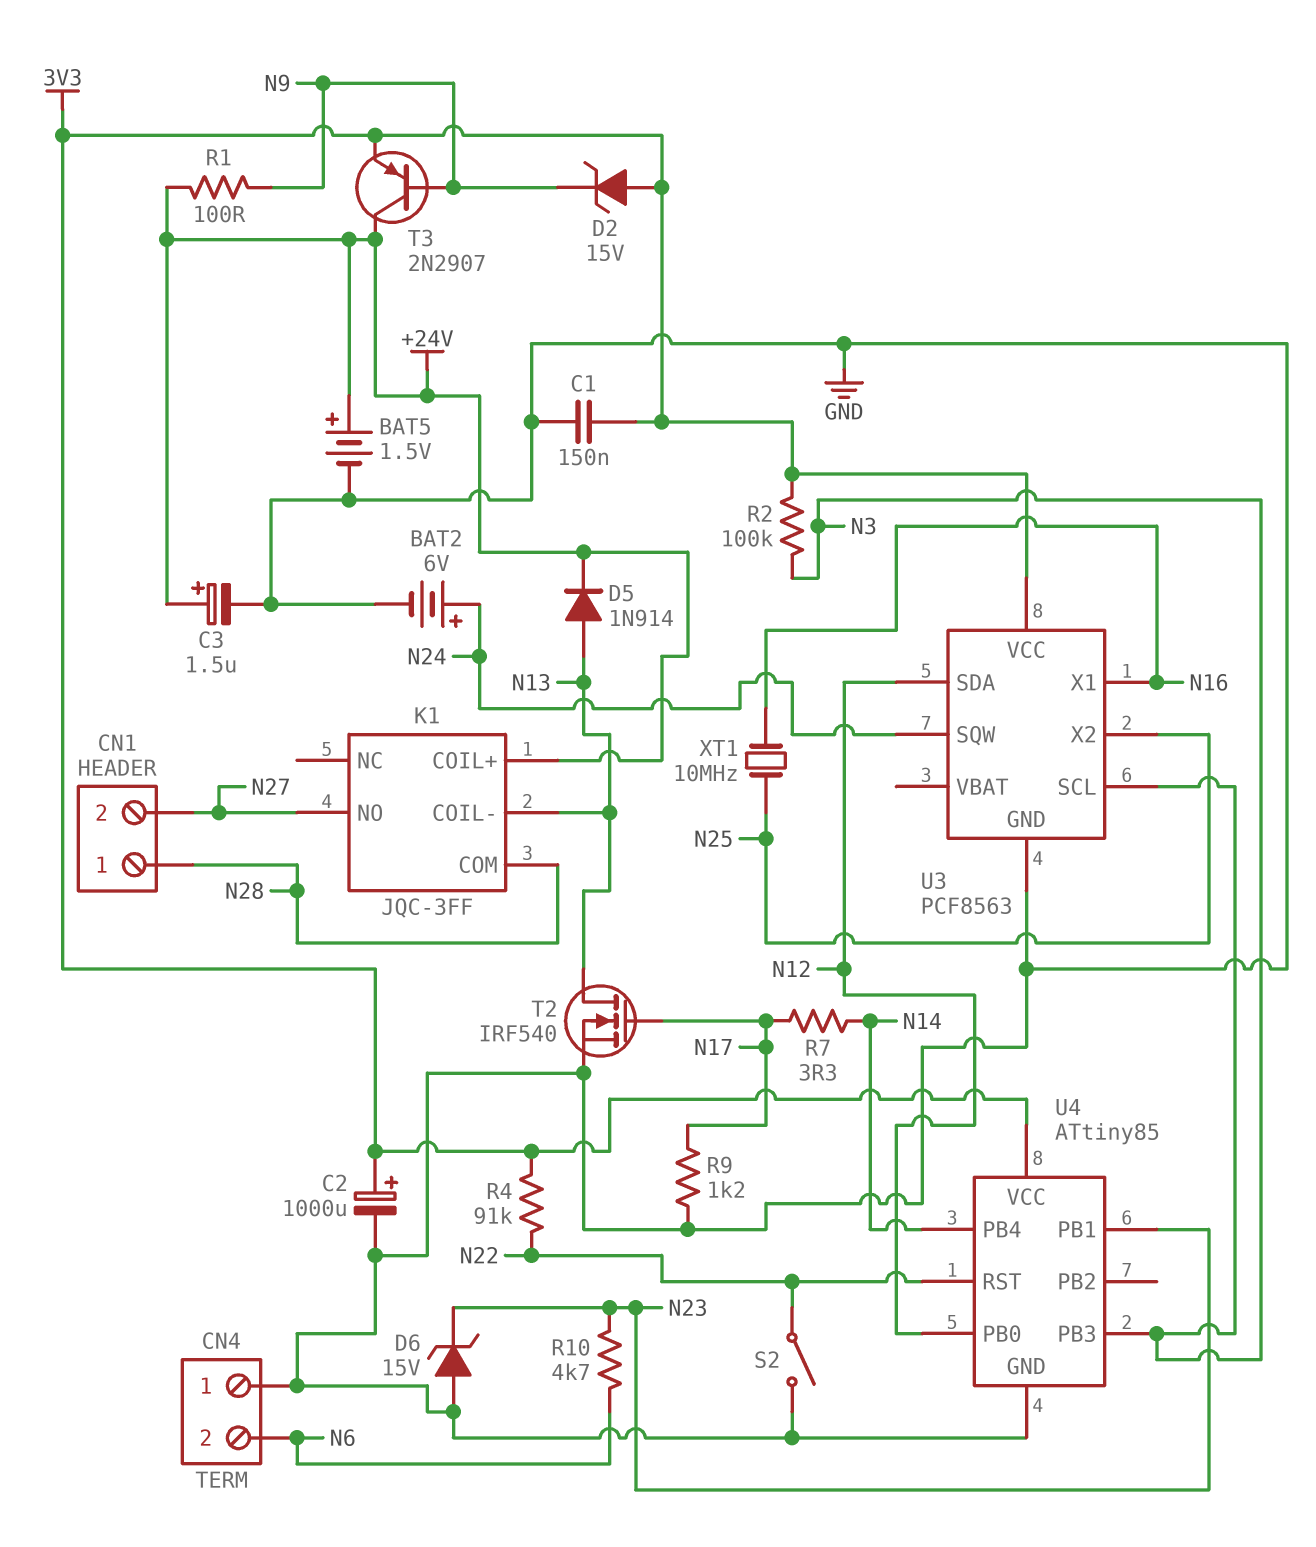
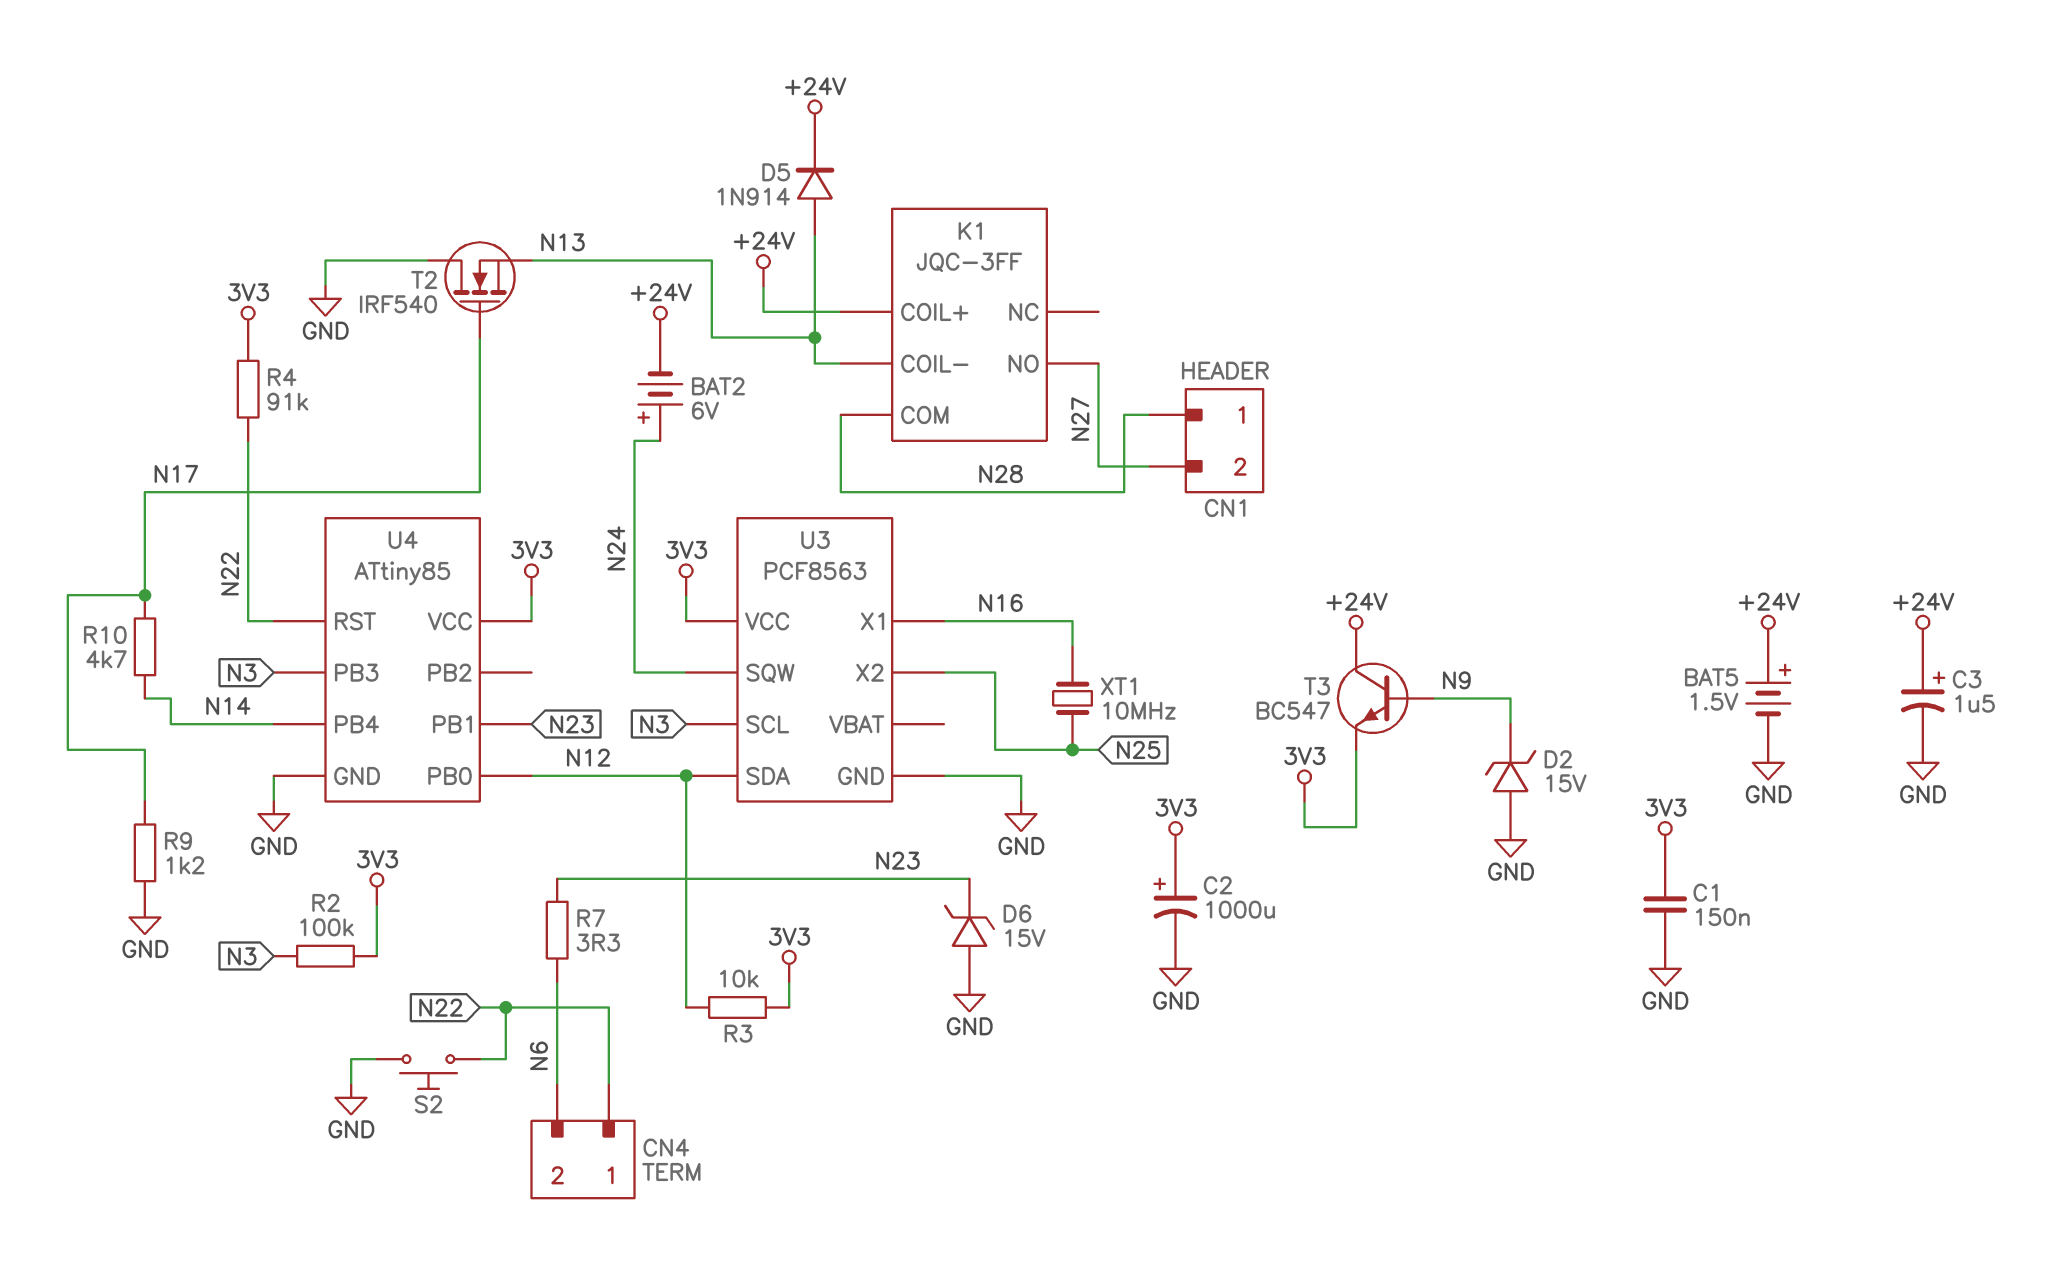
BAT2: 6V (plus N24, minus GND) -> 6V (plus N24, minus +24V)
CN4 pin 1: GND -> N22
D2: zener 15V (A 3V3, K N9) -> zener 15V (A GND, K N9)
R1: 100 (+24V, N9) -> none
R3: none -> 10k (3V3, N12)
R7: 3.3 (N14, N17) -> 3.3 (N6, N23)
R10: 4.7k (N6, N23) -> 4.7k (N14, N17)
S2: switch (GND, N22) -> button (GND, N22)
T2: NMOS IRF540 (G N17, D N13, S GND) -> NMOS IRF540 (G N17, D GND, S N13)
T3: PNP 2N2907 (B N9, C +24V, E 3V3) -> NPN BC547 (B N9, C +24V, E 3V3)

